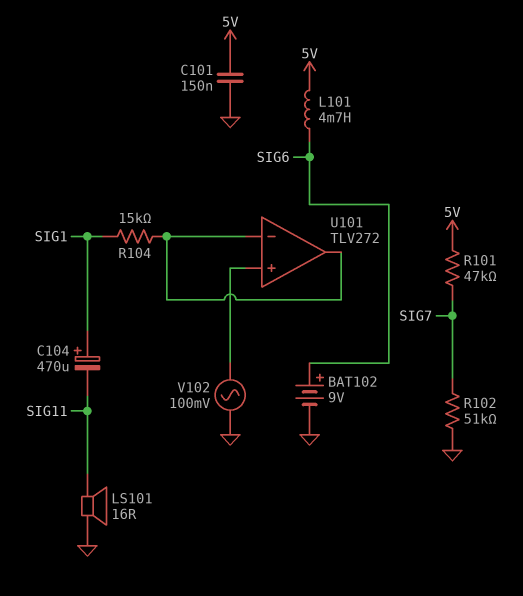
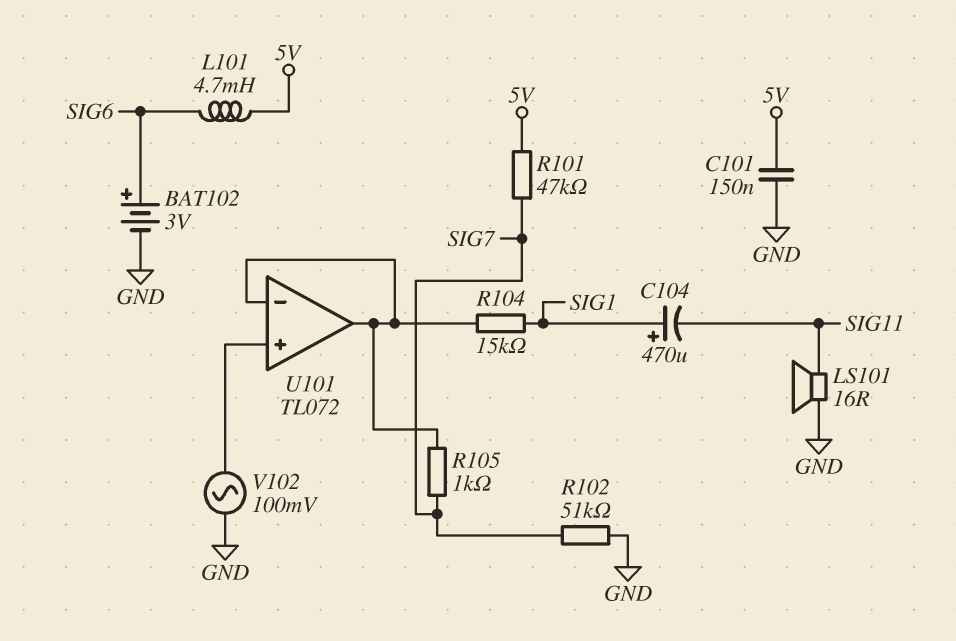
BAT102: 9V (plus SIG6, minus GND) -> 3V (plus SIG6, minus GND)
R105: none -> 1k (SIG7, U101/in-)
U101: TLV272 -> TL072

